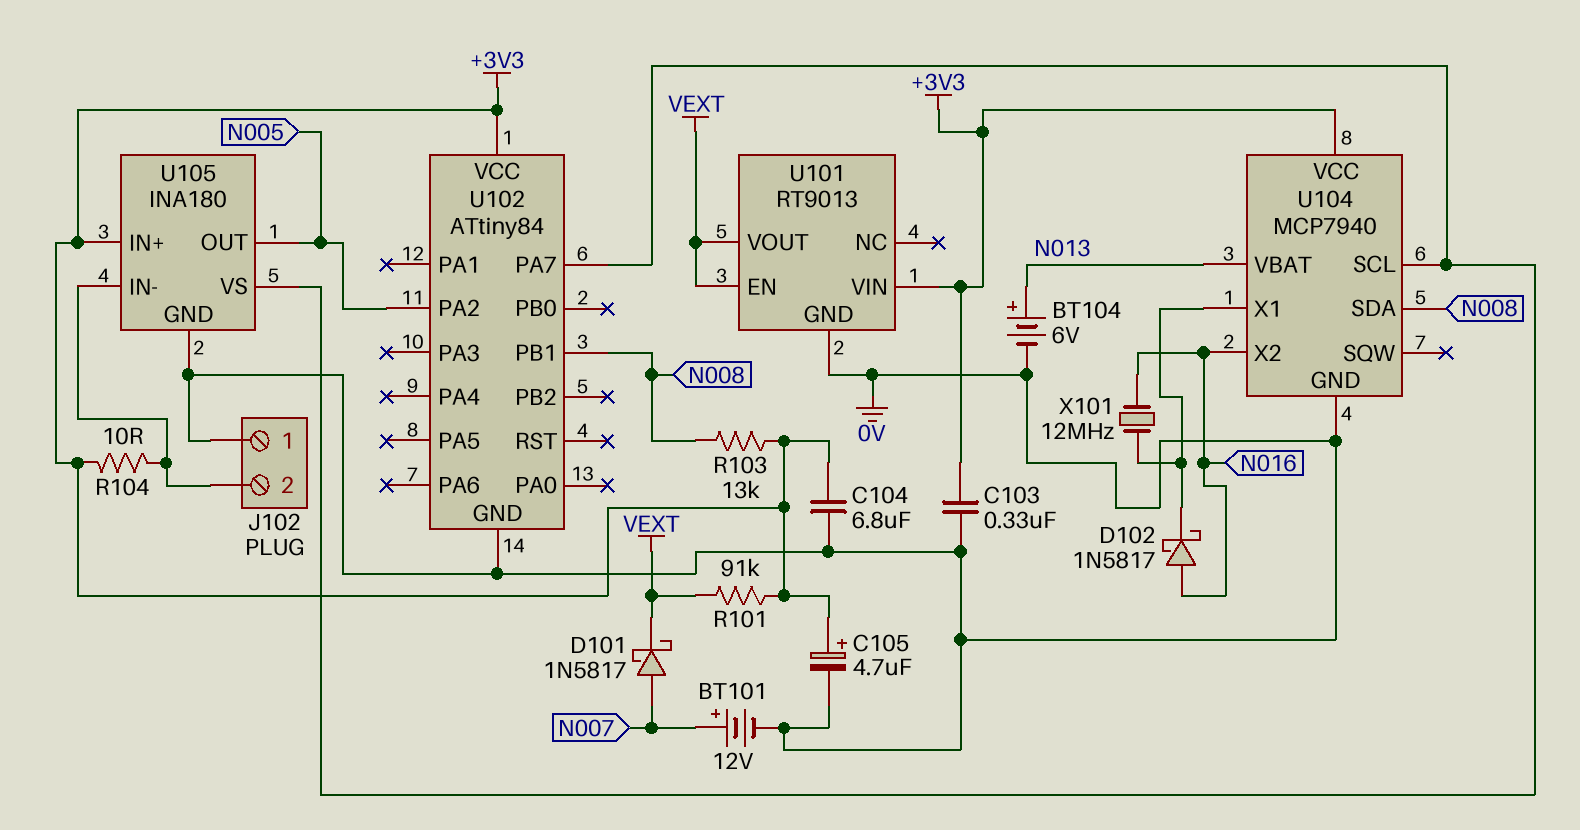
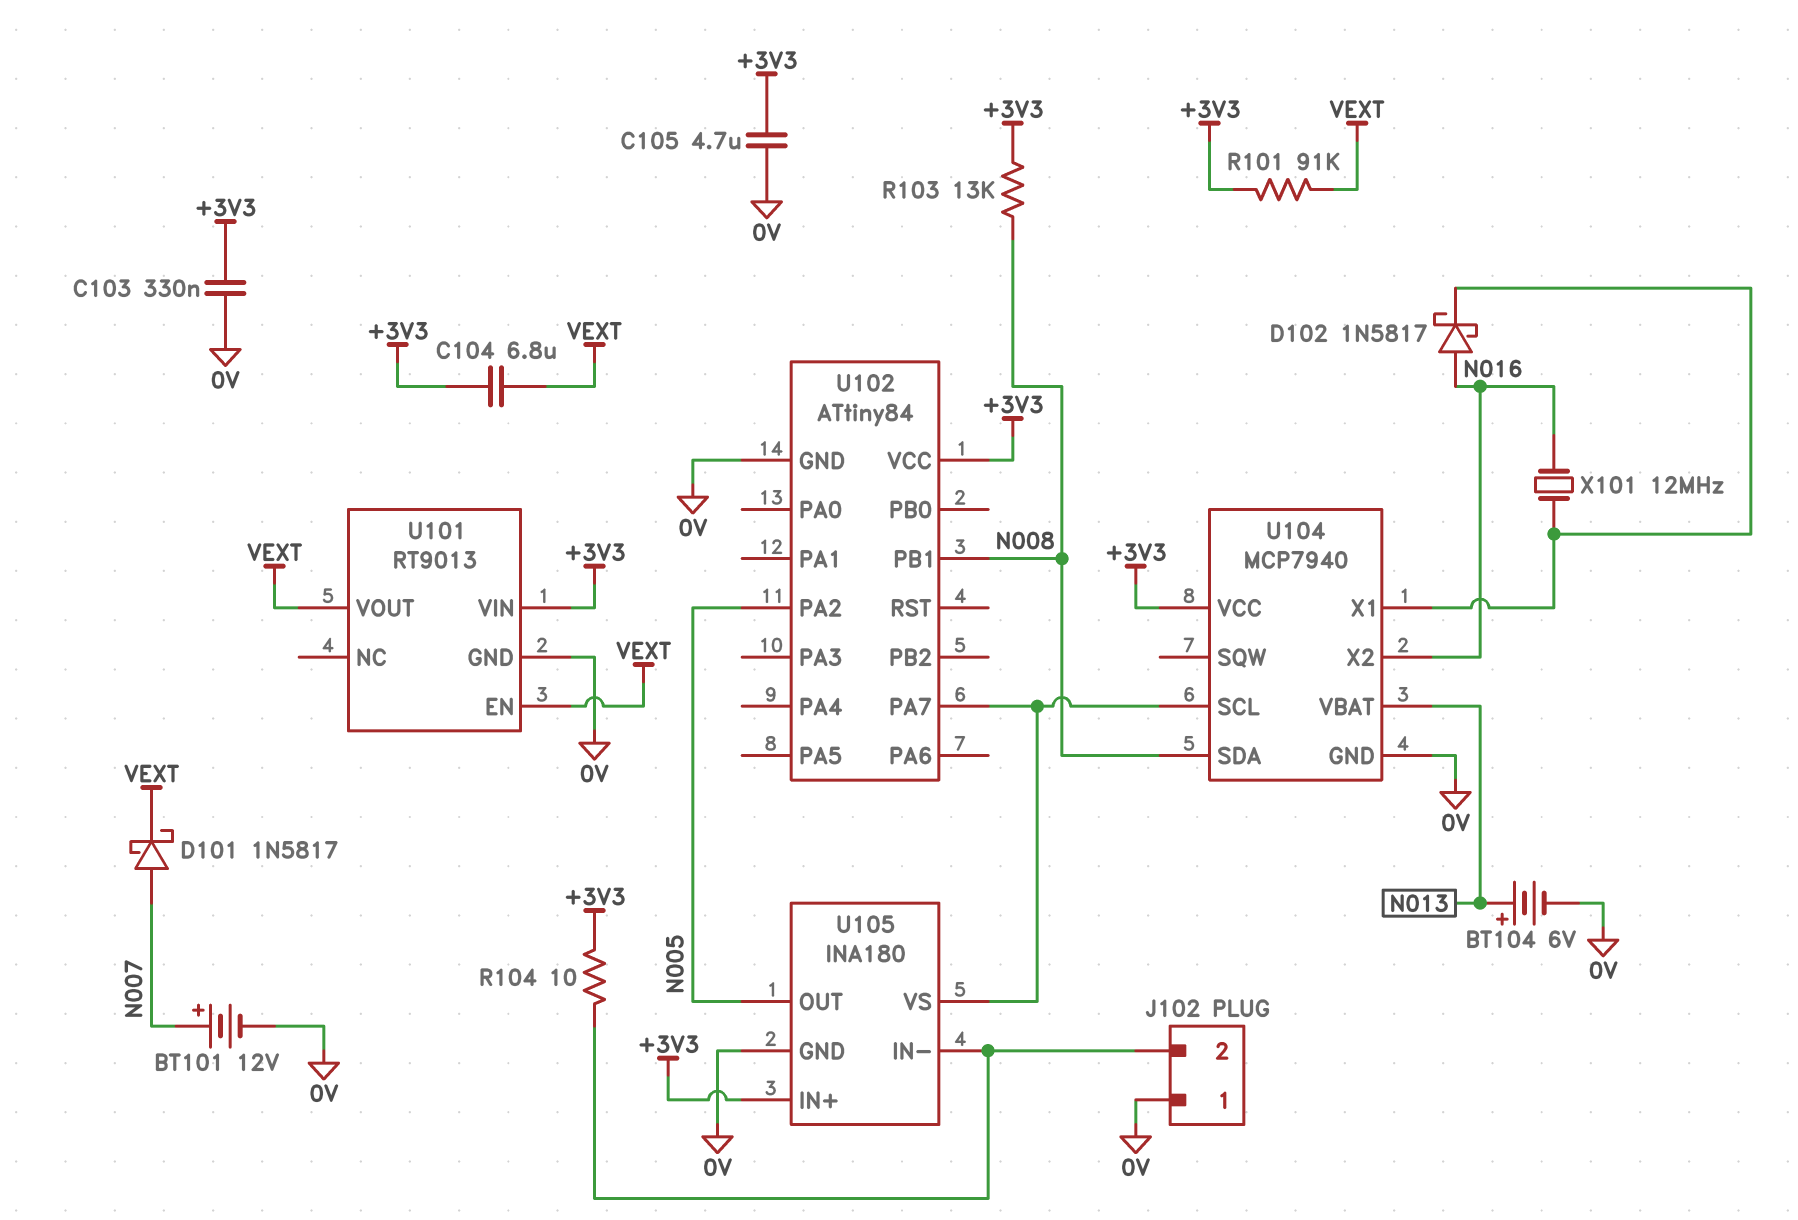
C104: 6.8uF (+3V3, 0V) -> 6.8uF (+3V3, VEXT)
C105: 4.7uF (plus +3V3, minus 0V) -> 4.7uF (+3V3, 0V)

